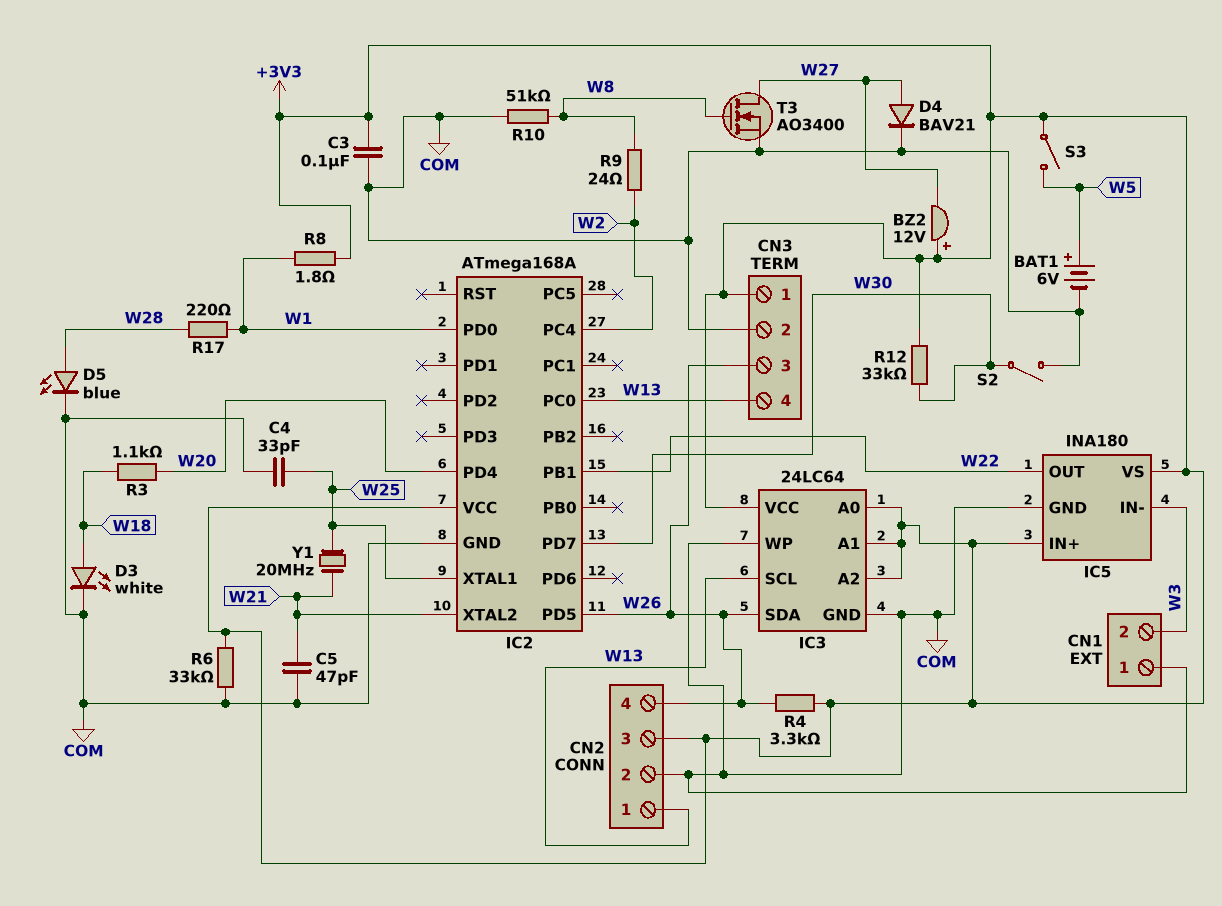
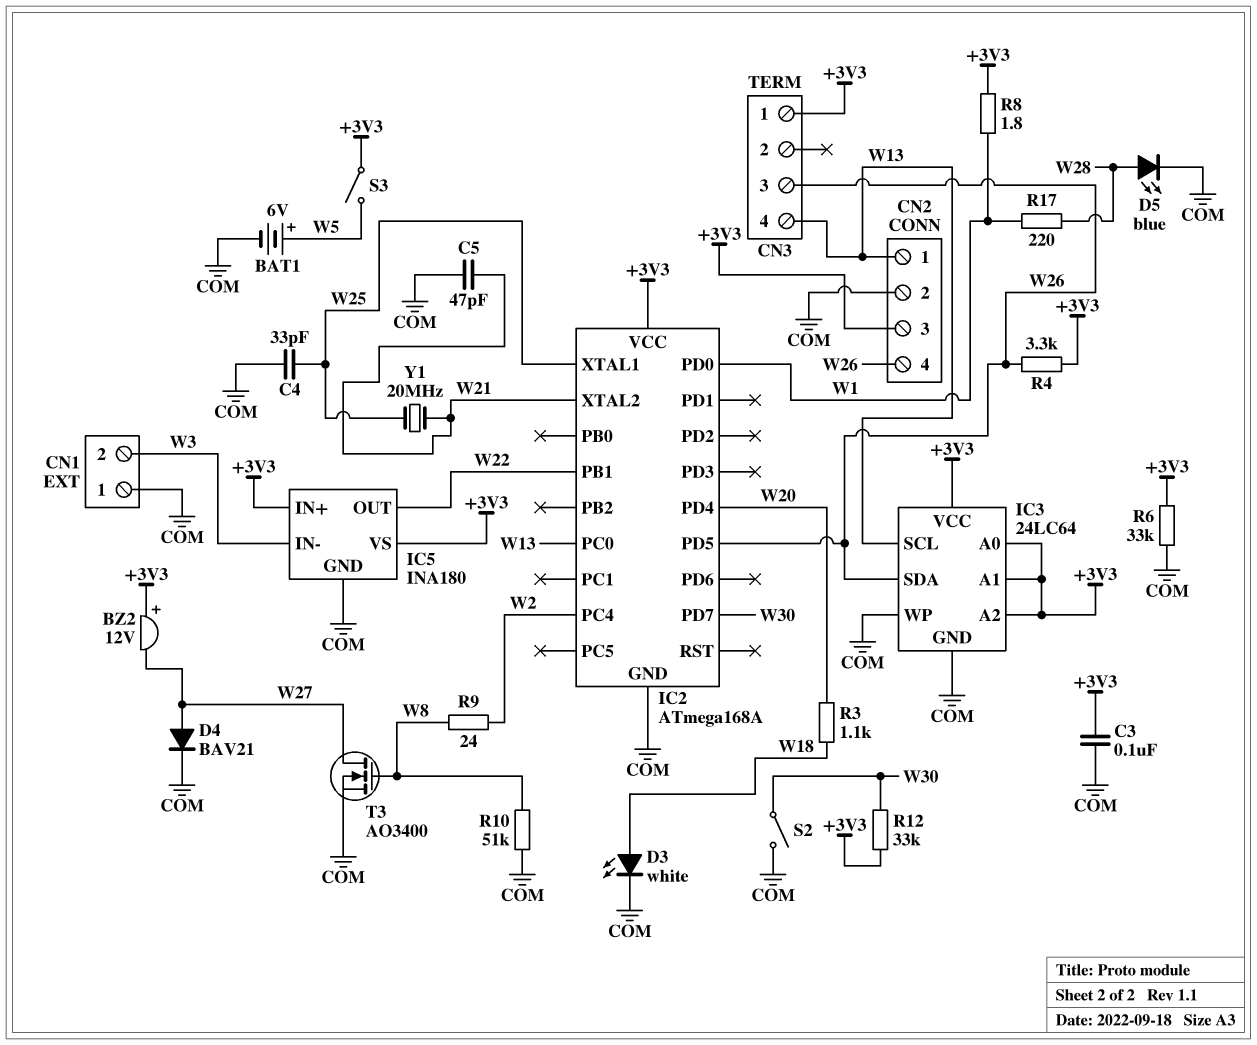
CN3 pin 2: COM -> none

